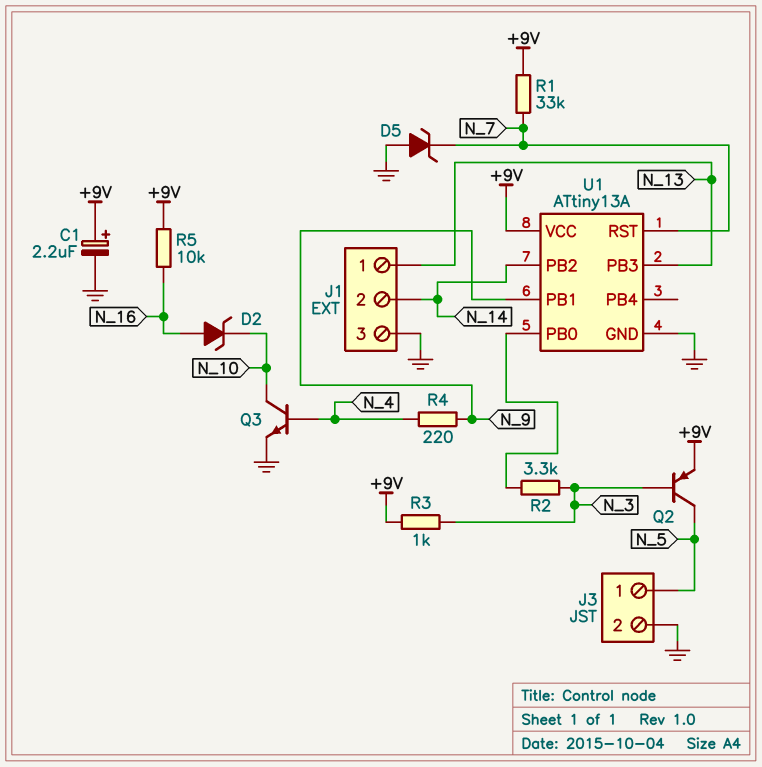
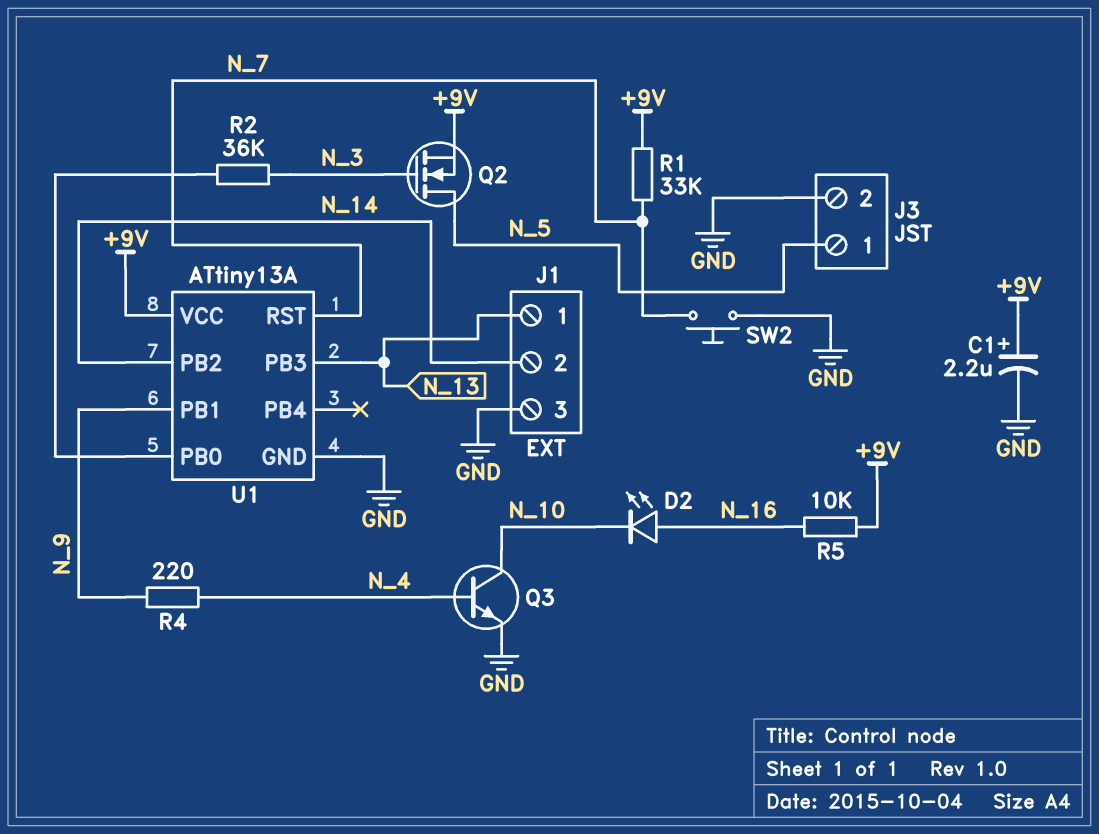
D2: zener (A N_16, K N_10) -> LED (A N_16, K N_10)
D5: zener (A GND, K N_7) -> none
Q2: PNP (B N_3, C N_5, E +9V) -> NMOS (G N_3, D N_5, S +9V)
R2: 3.3k (N_3, U1/PB0) -> 36k (N_3, U1/PB0)
R3: 1k (+9V, N_3) -> none
SW2: none -> button (GND, N_7)

